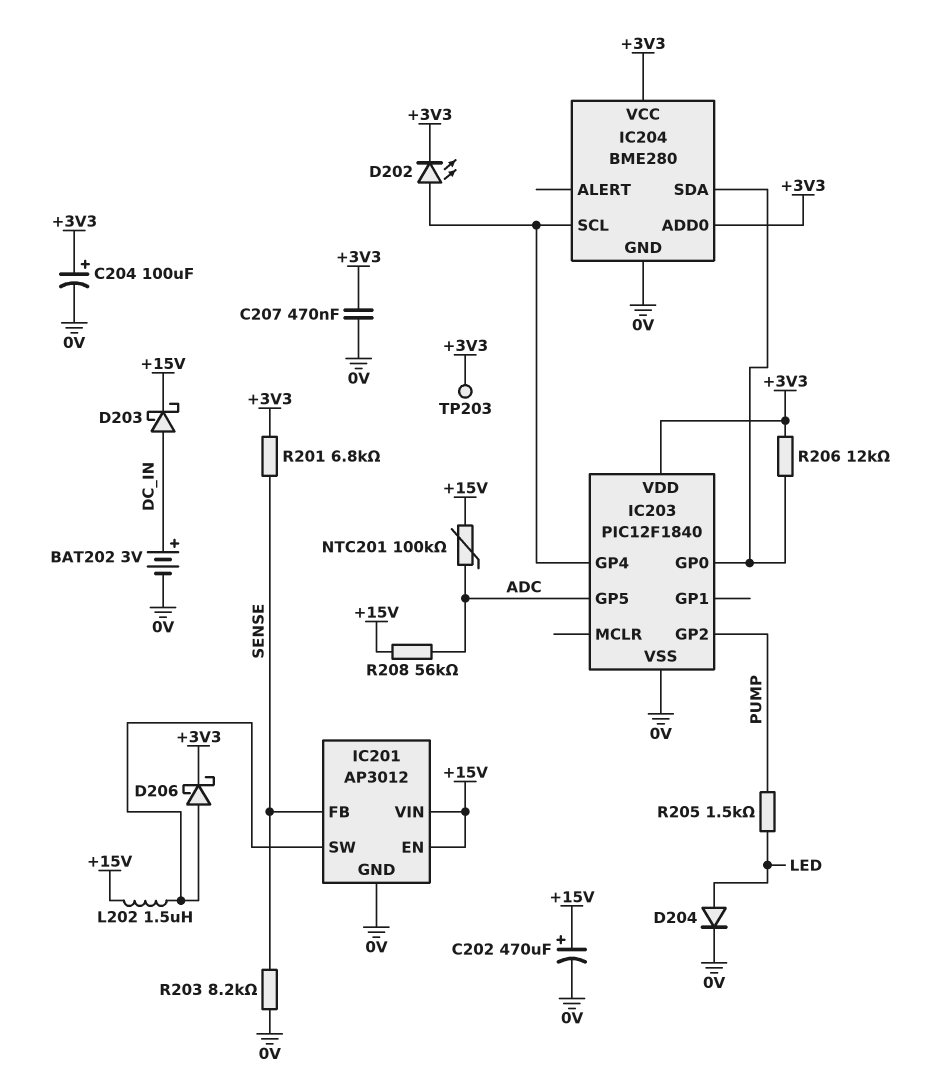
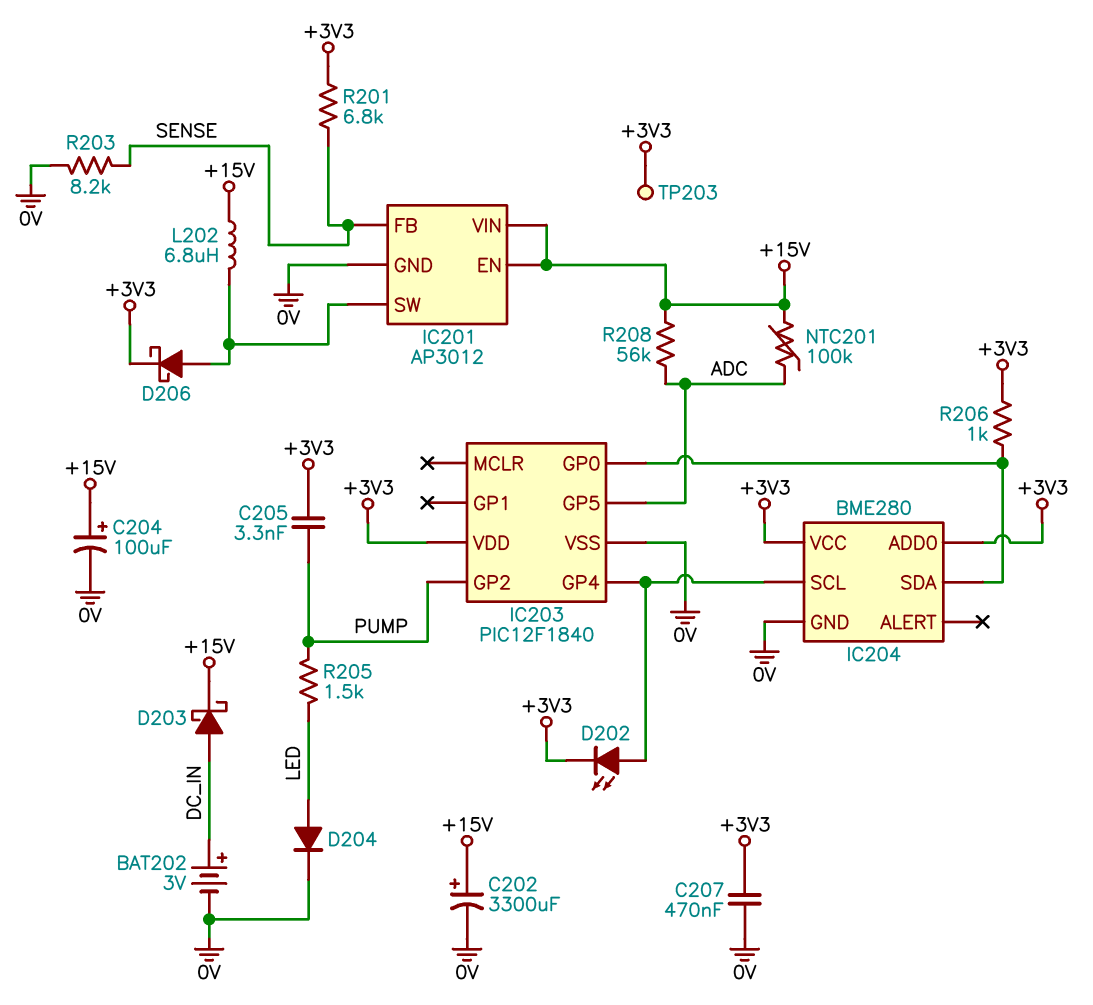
C202: 470uF (plus +15V, minus 0V) -> 3300uF (plus +15V, minus 0V)
C204: 100uF (plus +3V3, minus 0V) -> 100uF (plus +15V, minus 0V)
C205: none -> 3.3nF (+3V3, PUMP)
L202: 1.5uH (+15V, IC201/SW) -> 6.8uH (+15V, IC201/SW)
R206: 12k (+3V3, IC203/GP0) -> 1k (+3V3, IC203/GP0)

